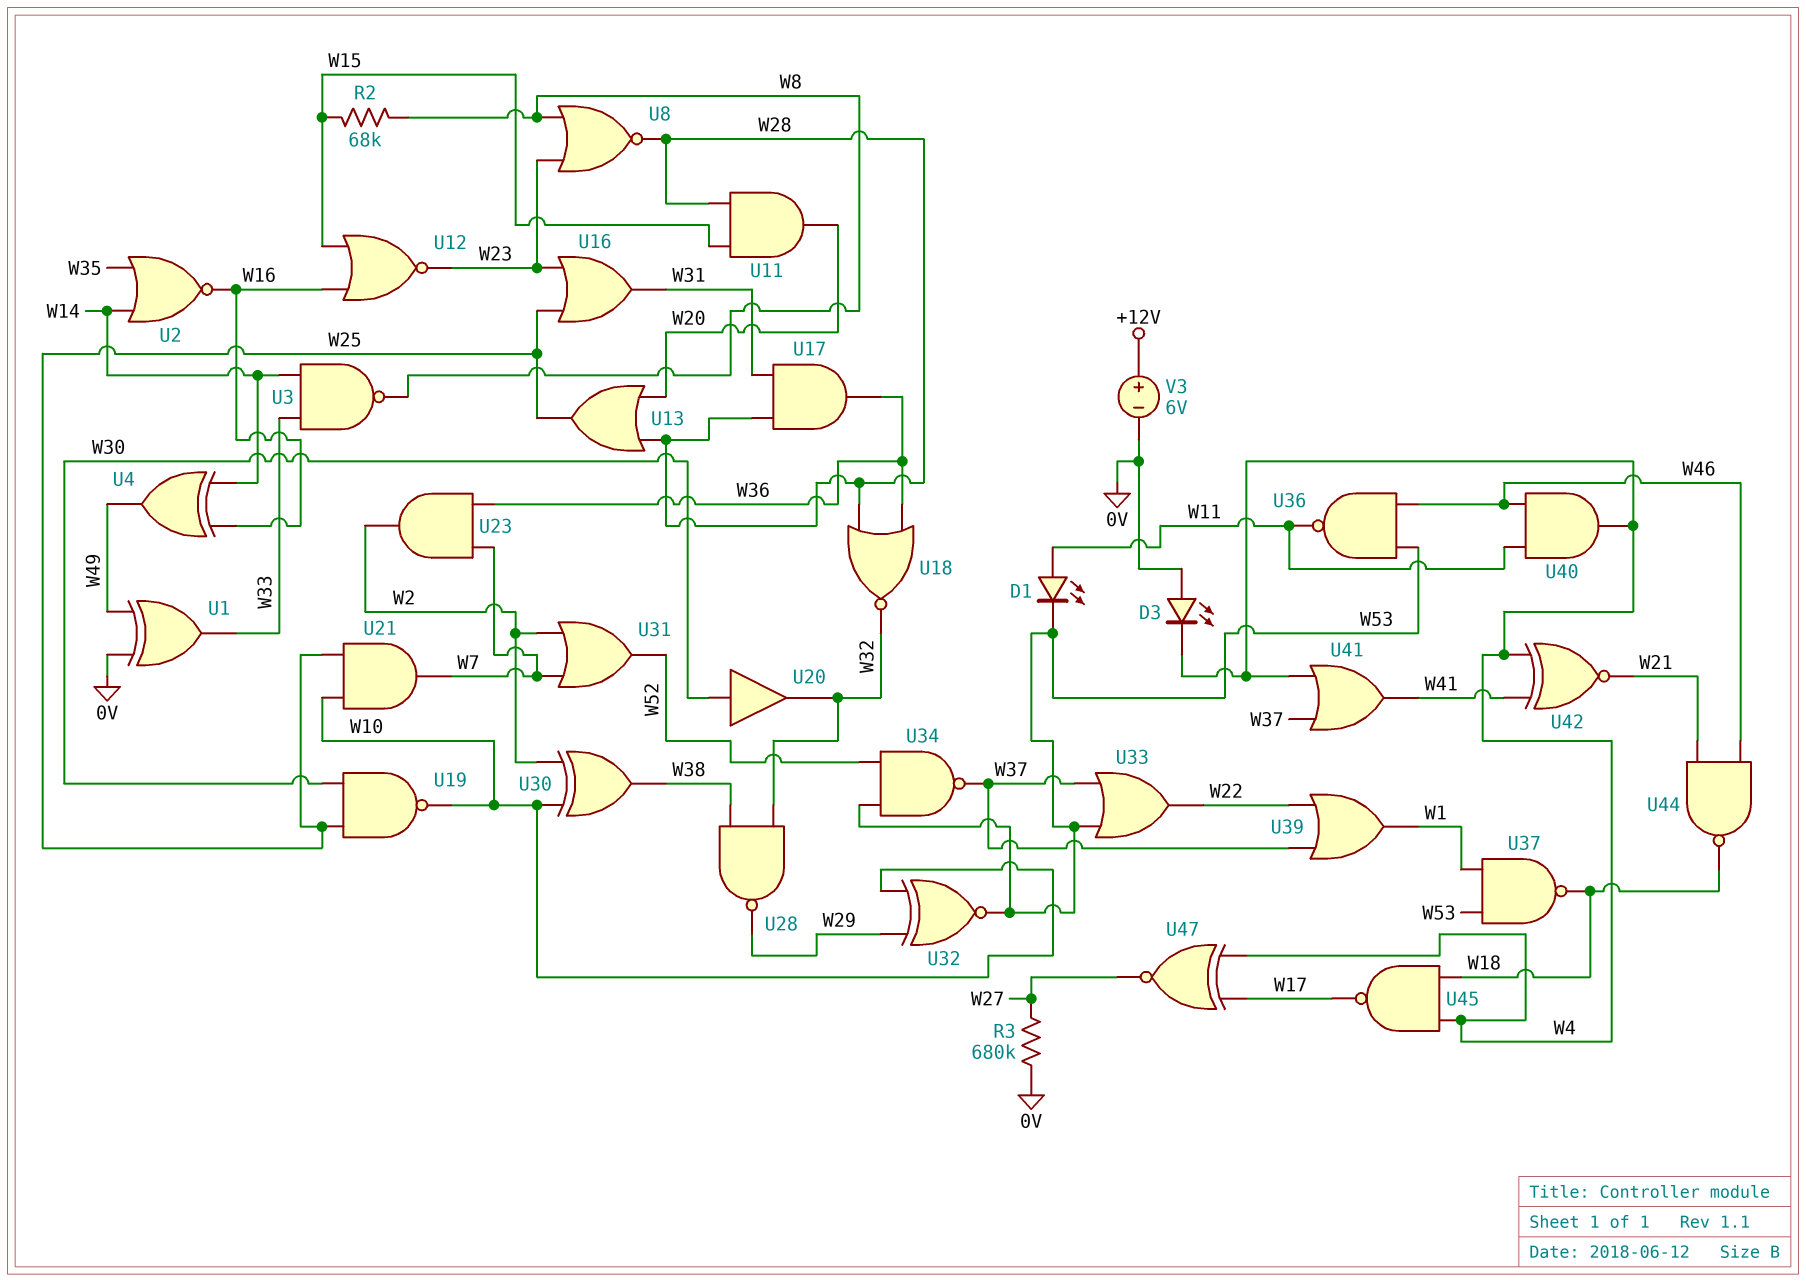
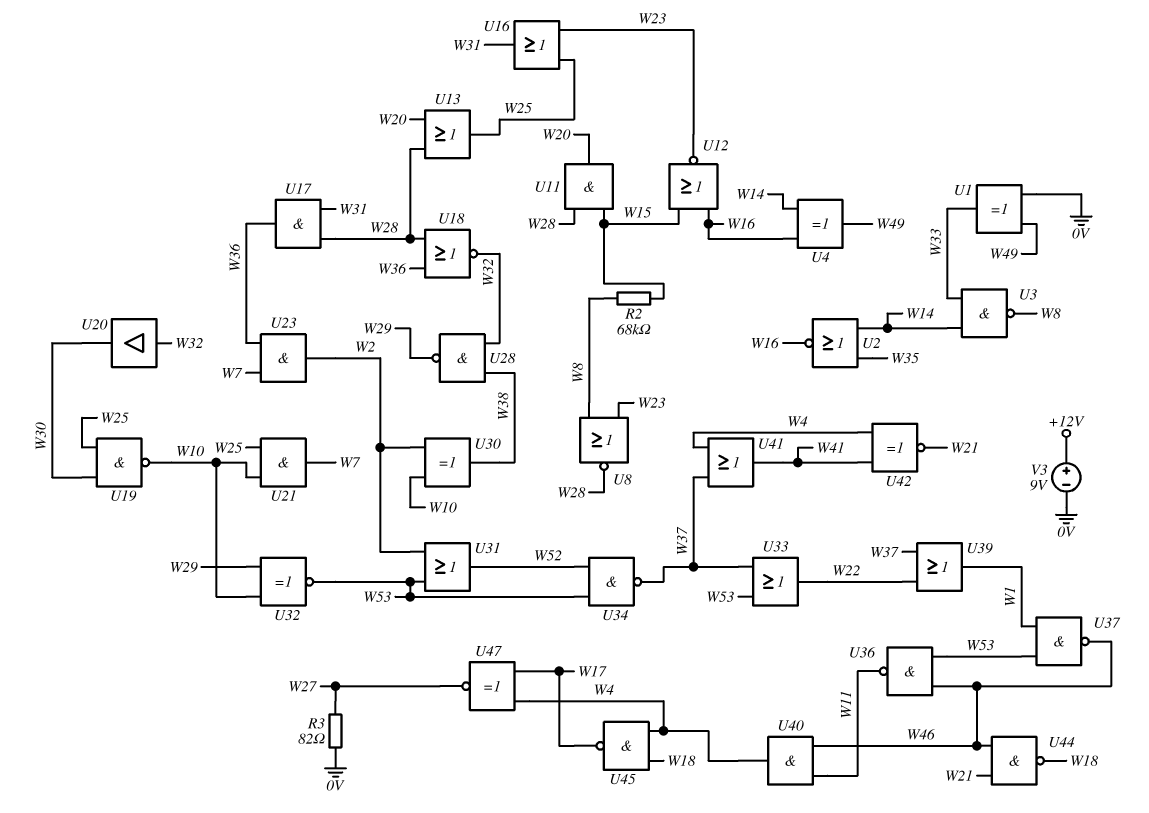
D1: LED (A W11, K W53) -> none
D3: LED (A 0V, K W4) -> none
R3: 680k (0V, W27) -> 82 (0V, W27)
U20: buffer (in W30, out W32) -> buffer (in W32, out W30)
U31: OR (in W2, in W7, out W52) -> OR (in W2, in W53, out W52)
U37: NAND (in W1, in W53, out W18) -> NAND (in W1, in W53, out W46)
V3: 6V (plus +12V, minus 0V) -> 9V (plus +12V, minus 0V)

